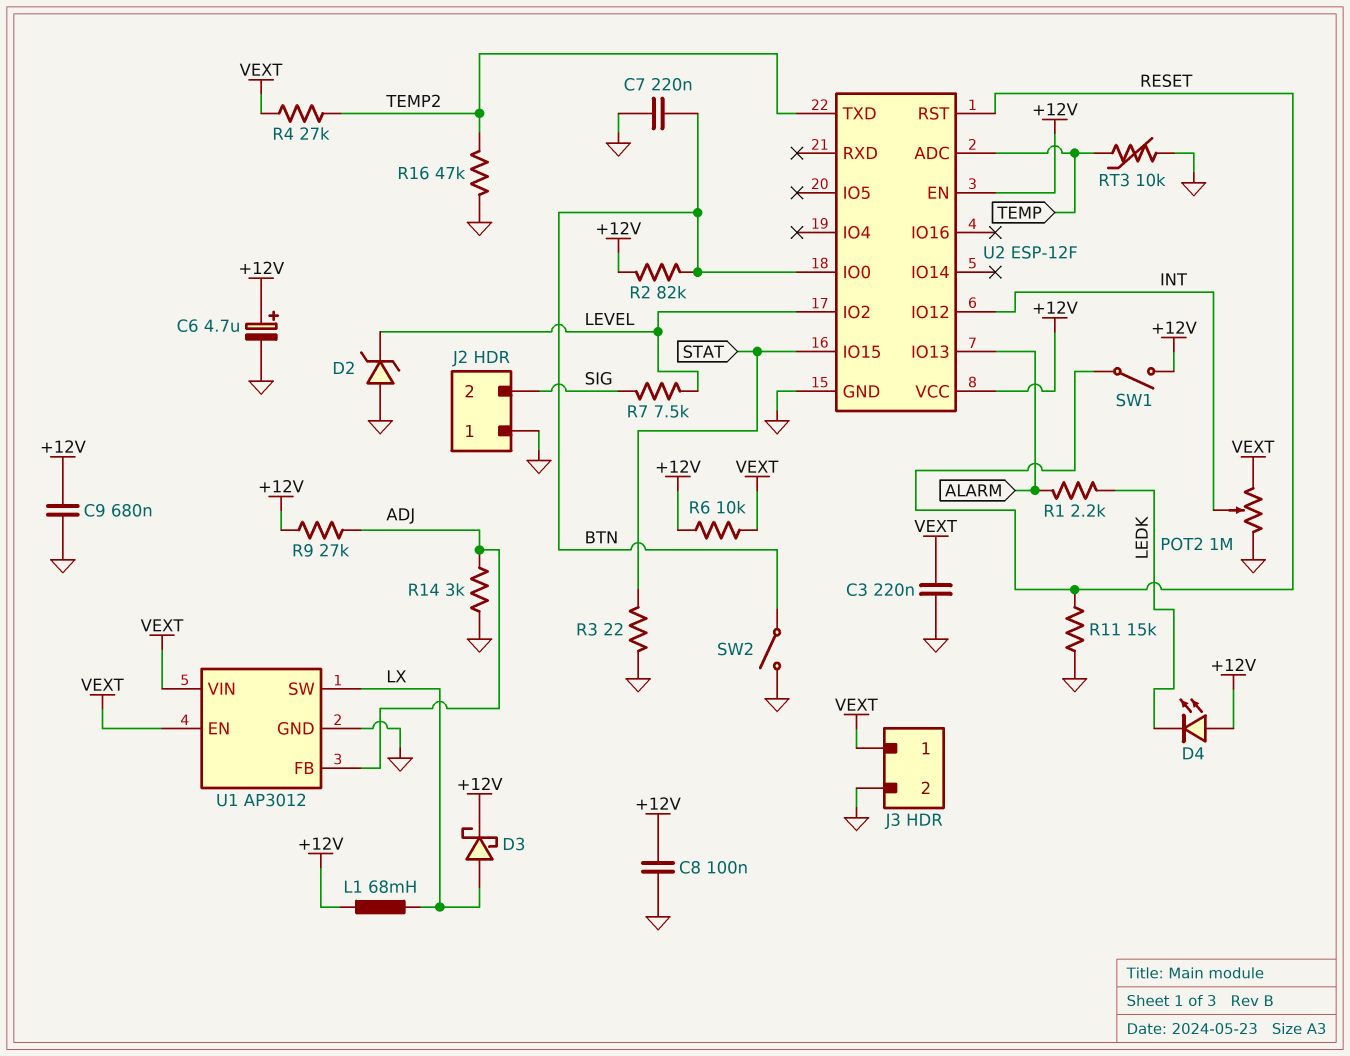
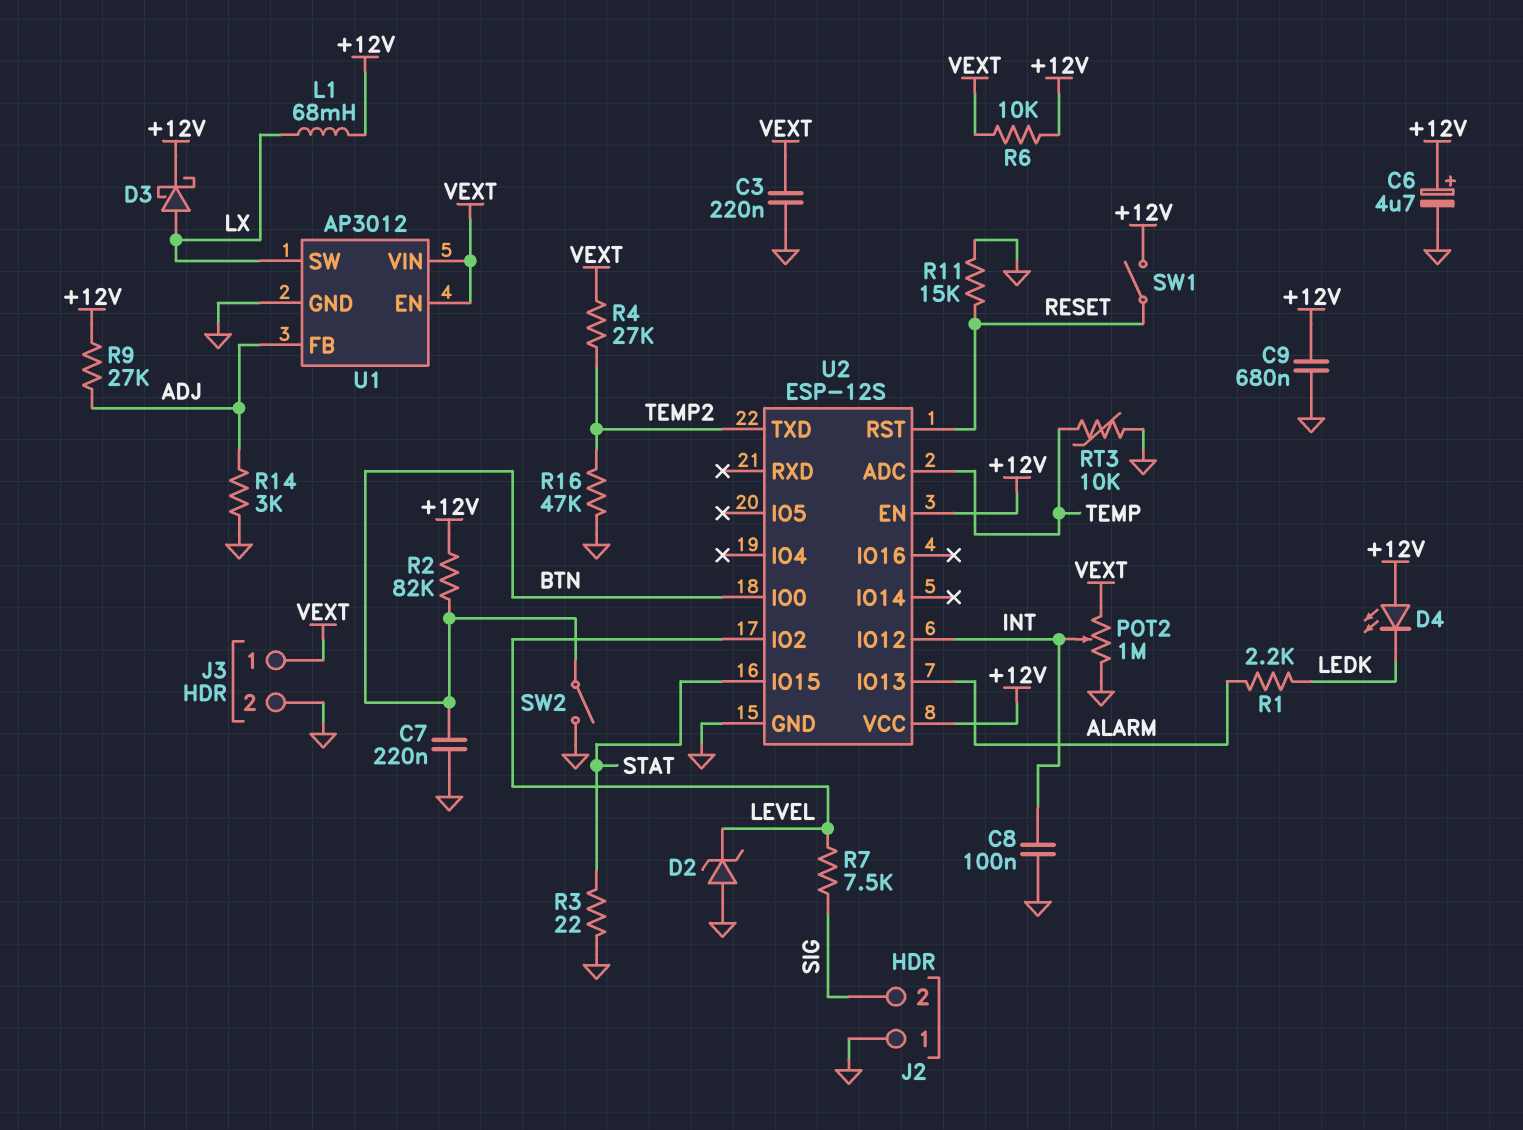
C8: 100nF (+12V, GND) -> 100nF (GND, INT)
U2: ESP-12F -> ESP-12S

